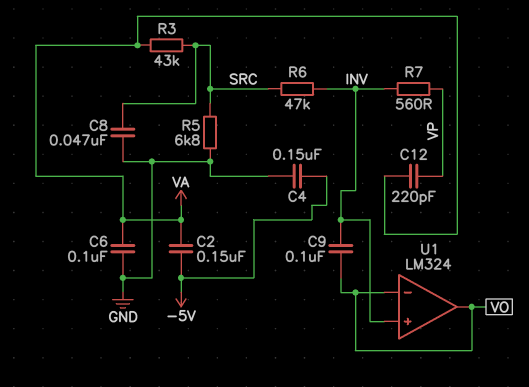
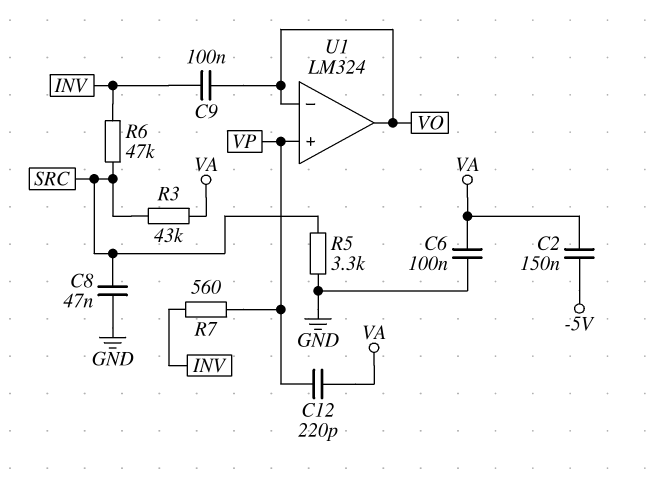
C4: 150nF (-5V, GND) -> none
R5: 6.8k (GND, SRC) -> 3.3k (GND, SRC)
U1 pin in+: INV -> VP

